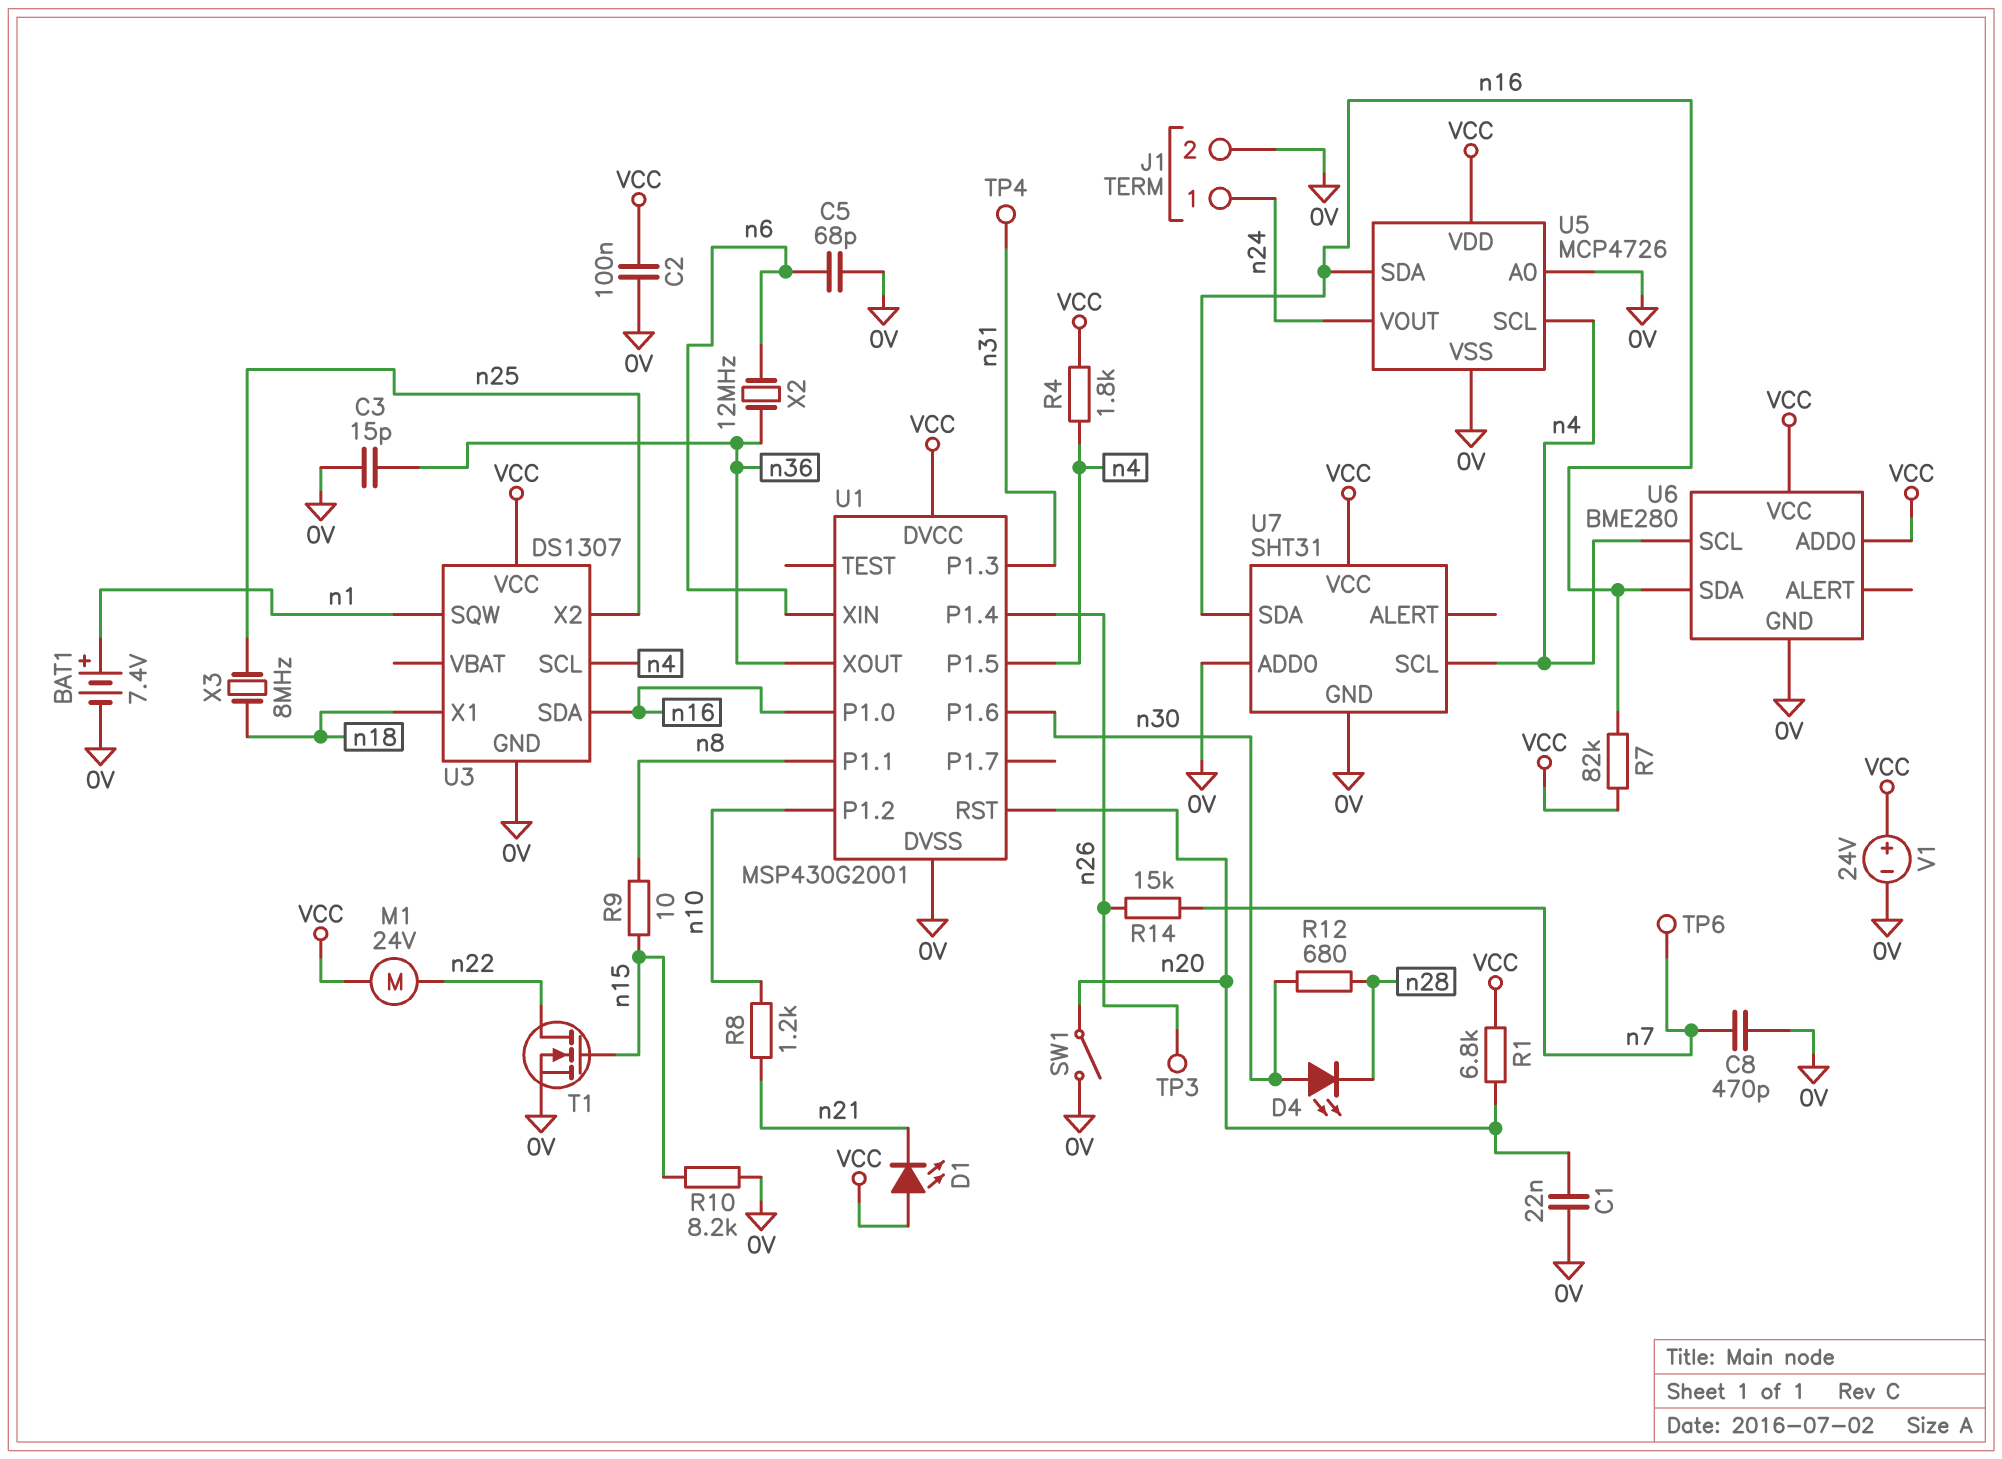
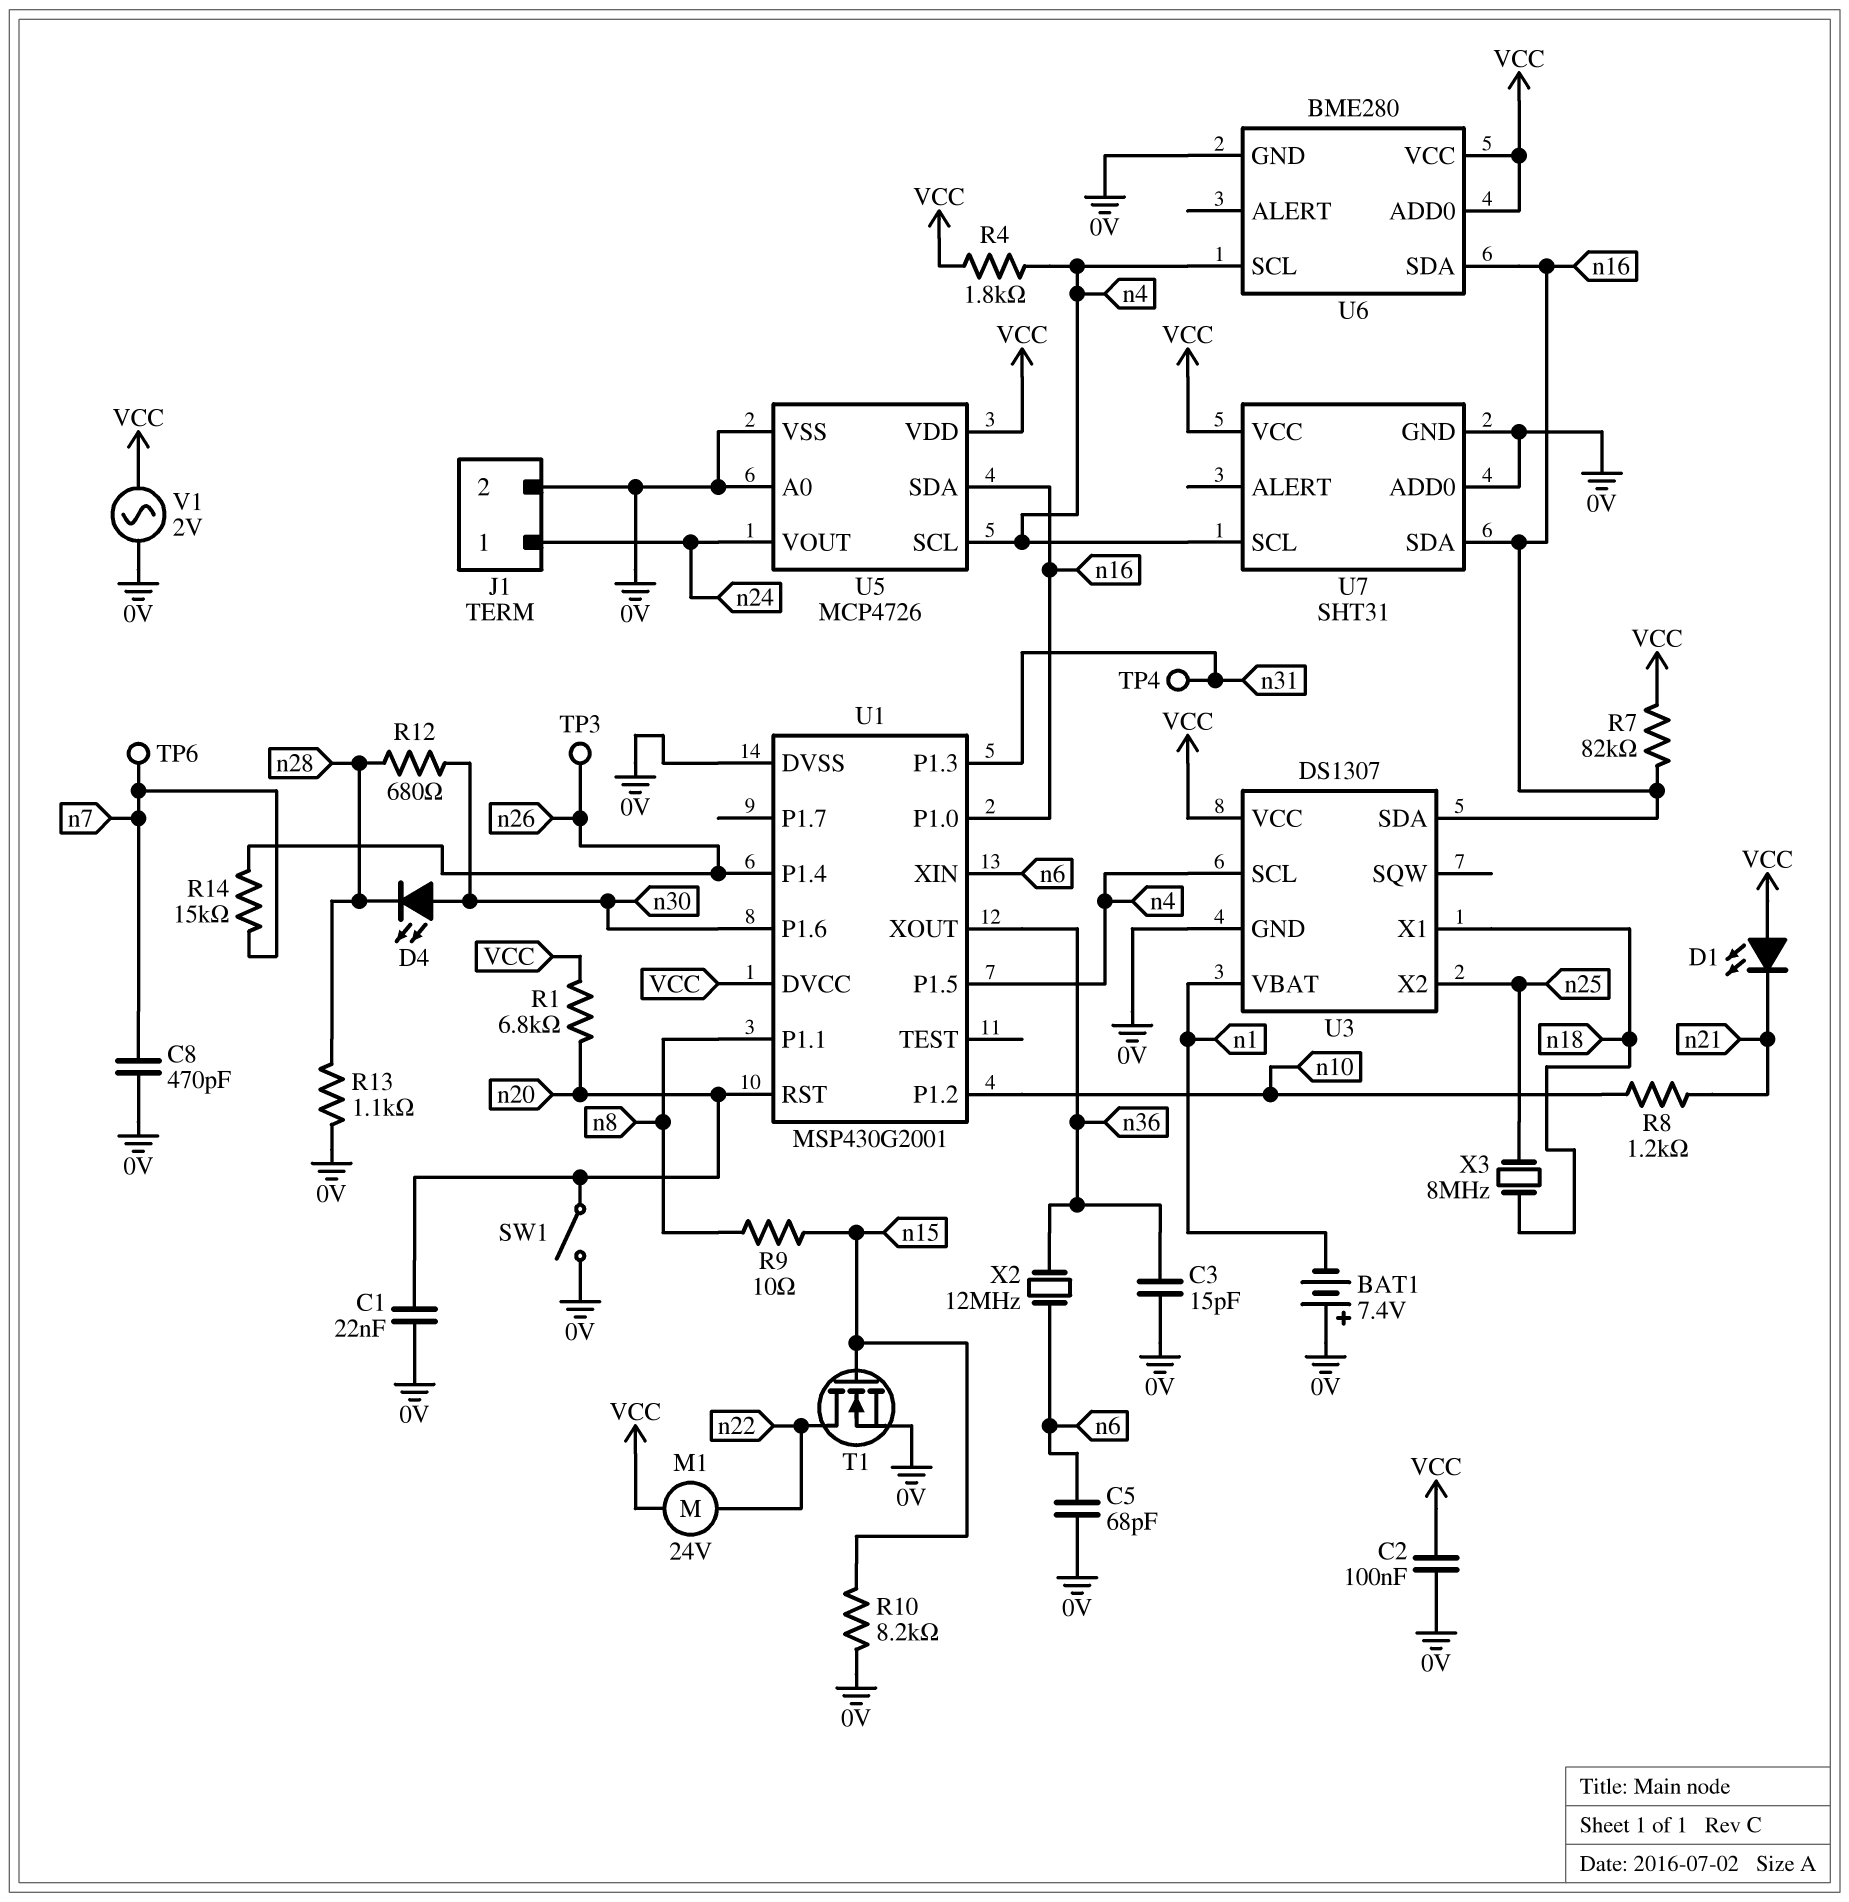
BAT1: 7.4V (plus n1, minus 0V) -> 7.4V (plus 0V, minus n1)
R13: none -> 1.1k (0V, n28)
U3 pin SQW: n1 -> none
U3 pin VBAT: none -> n1
V1: 24V (plus VCC, minus 0V) -> AC 2V (0V, VCC)

